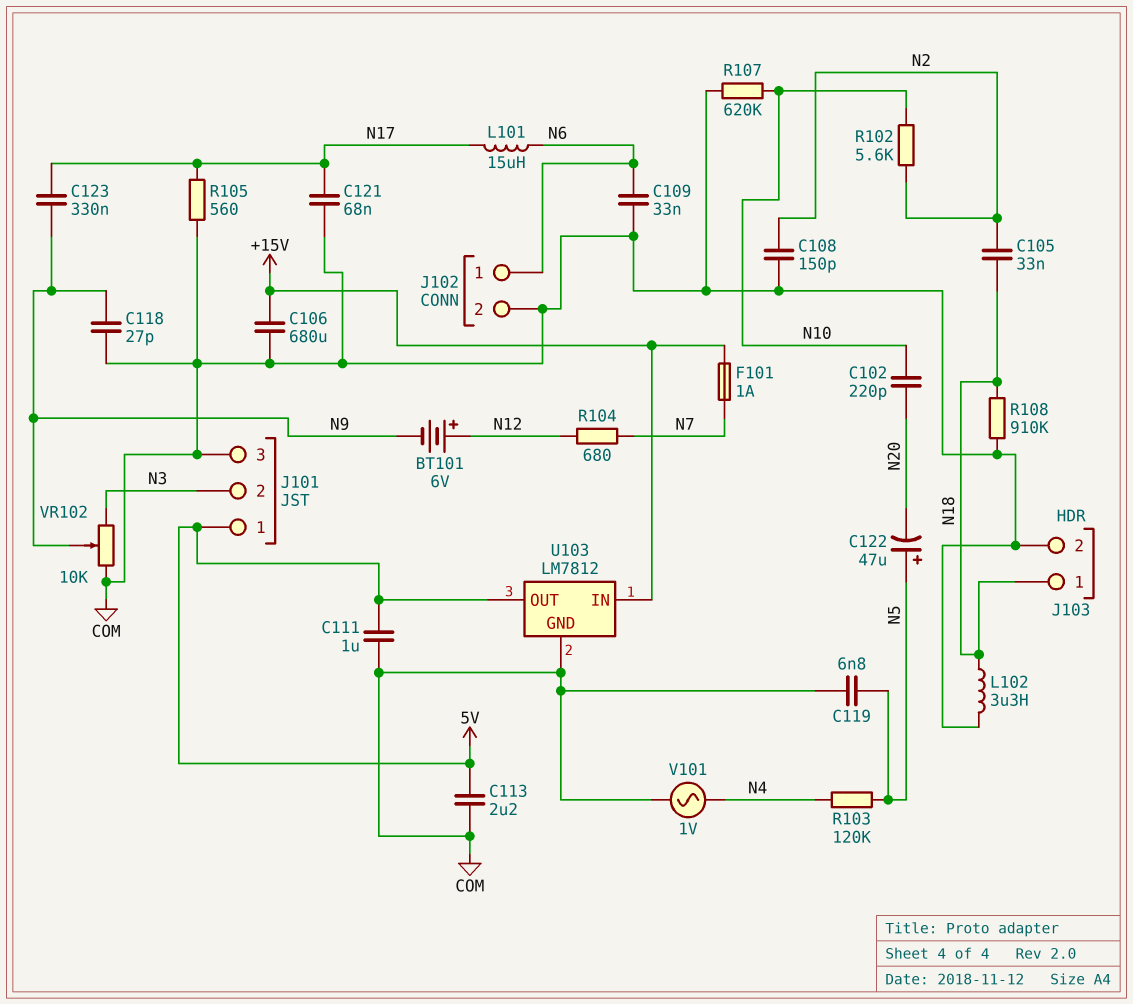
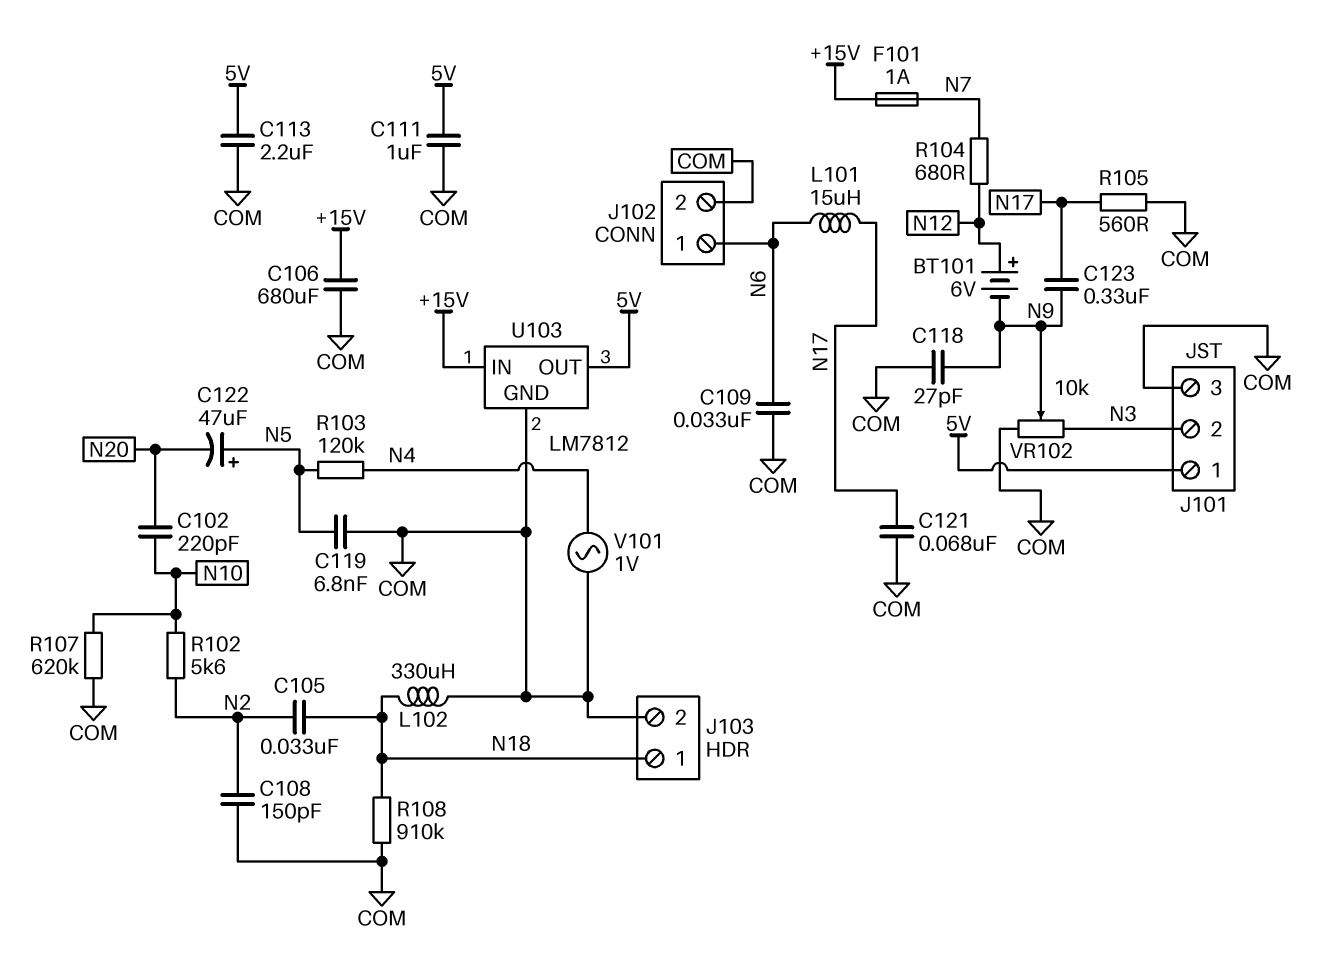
L102: 3.3uH (COM, N18) -> 330uH (COM, N18)

